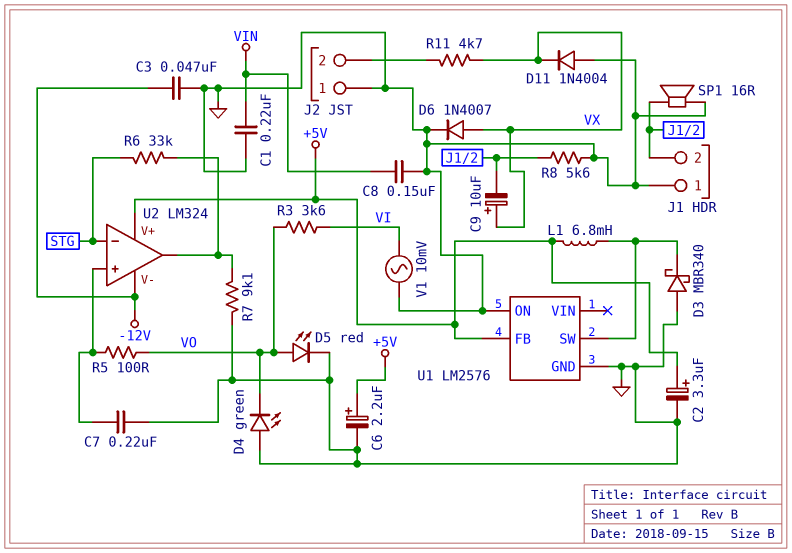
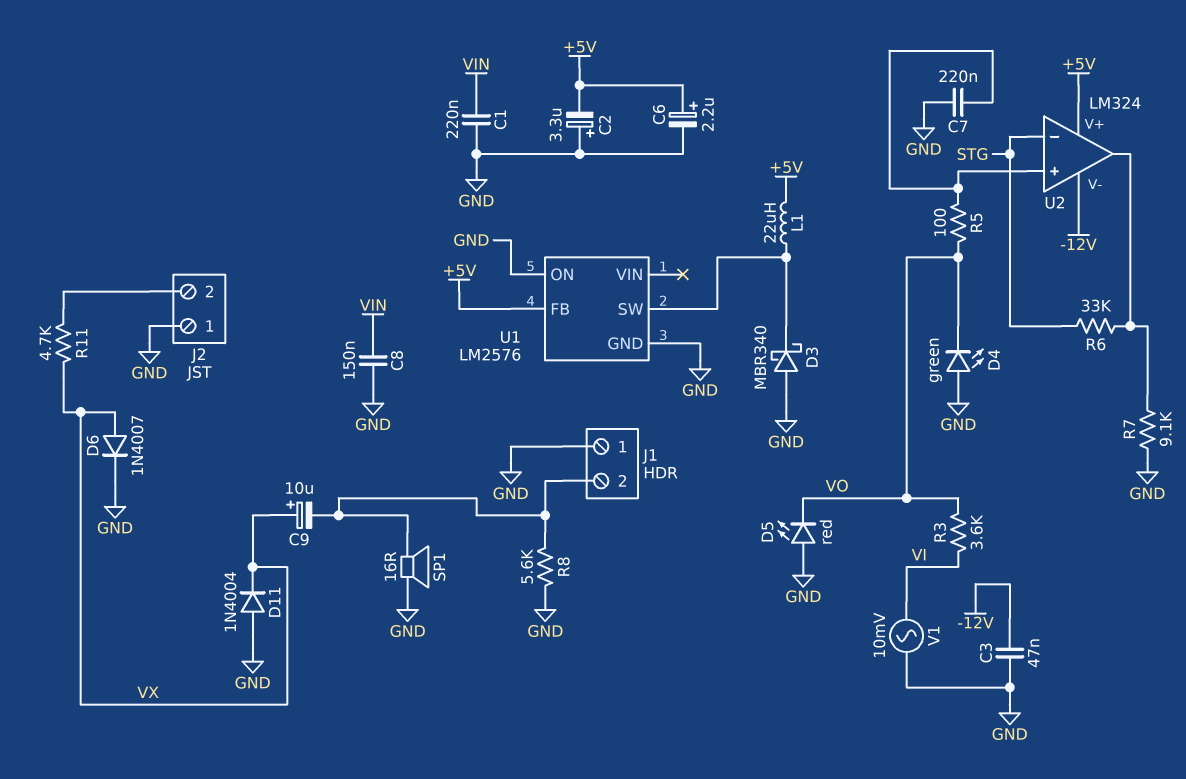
C2: 3.3uF (plus +5V, minus GND) -> 3.3uF (plus GND, minus +5V)
D5: LED red (A VO, K GND) -> LED red (A GND, K VO)
L1: 6.8mH (+5V, U1/SW) -> 22uH (+5V, U1/SW)

